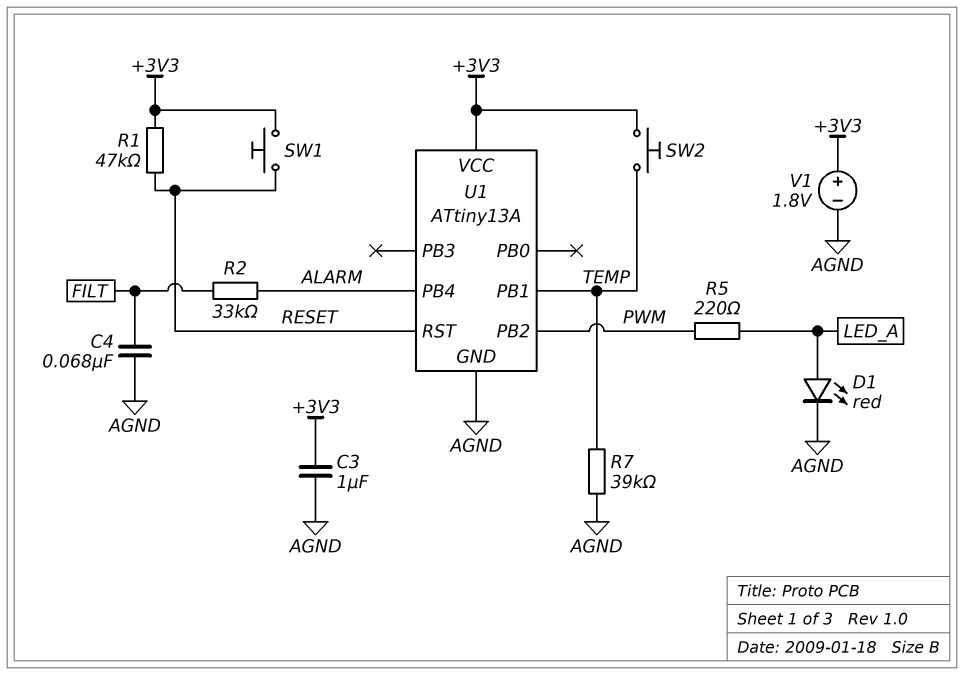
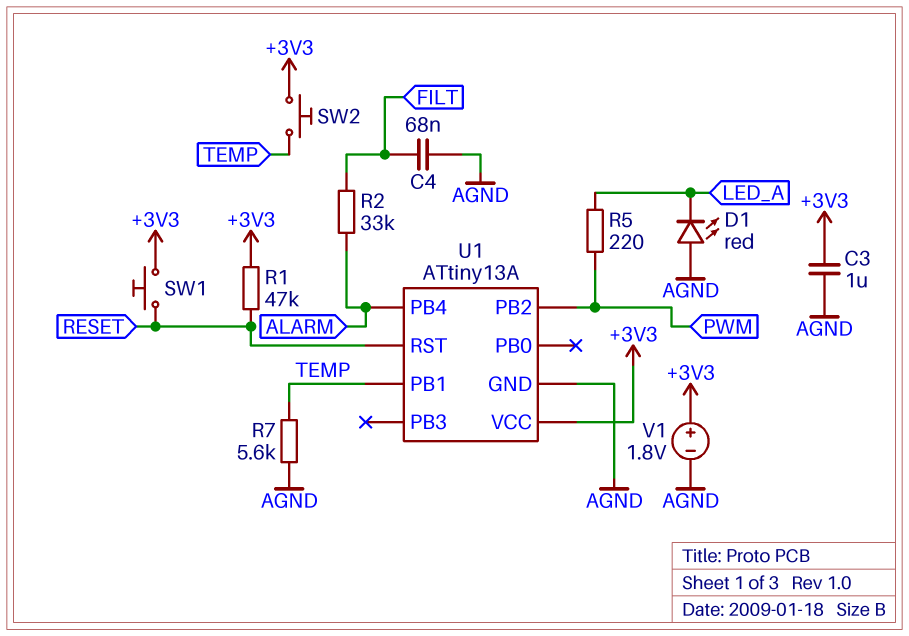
D1: LED red (A LED_A, K AGND) -> LED red (A AGND, K LED_A)
R7: 39k (AGND, TEMP) -> 5.6k (AGND, TEMP)

